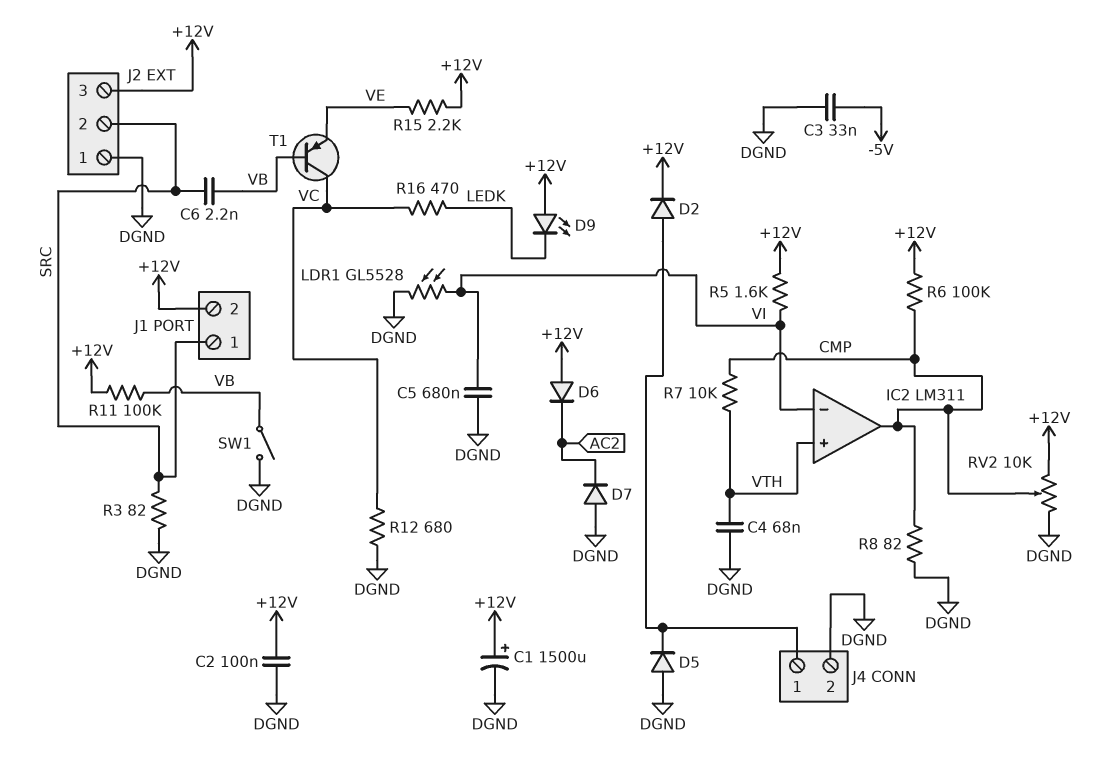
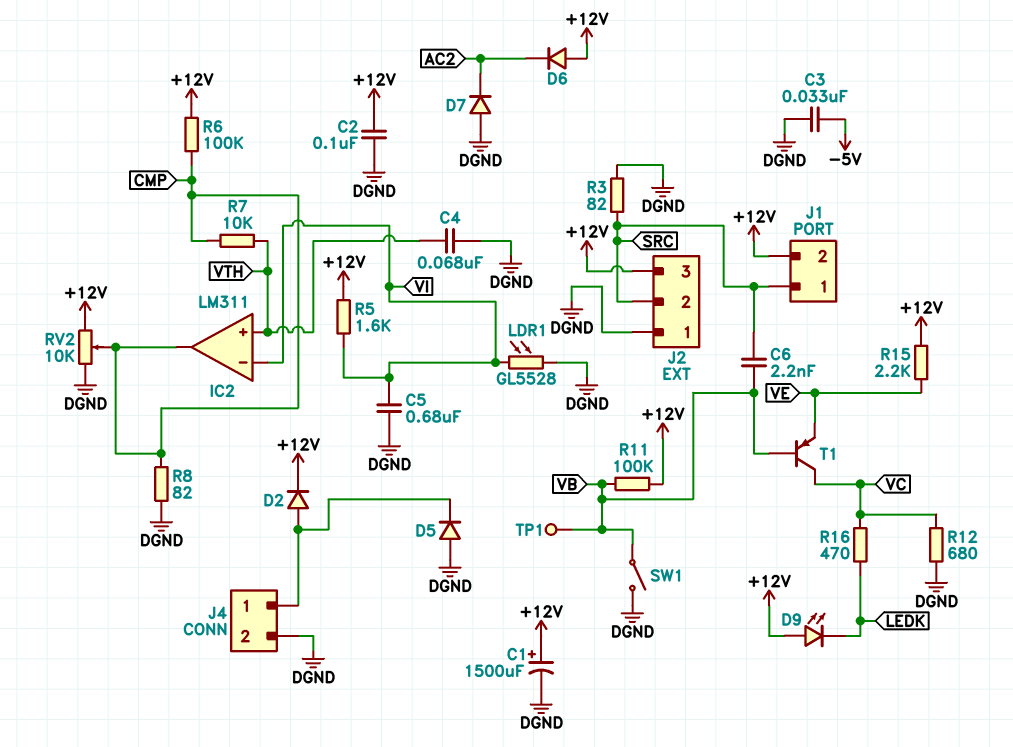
TP1: none -> test point (VB)

